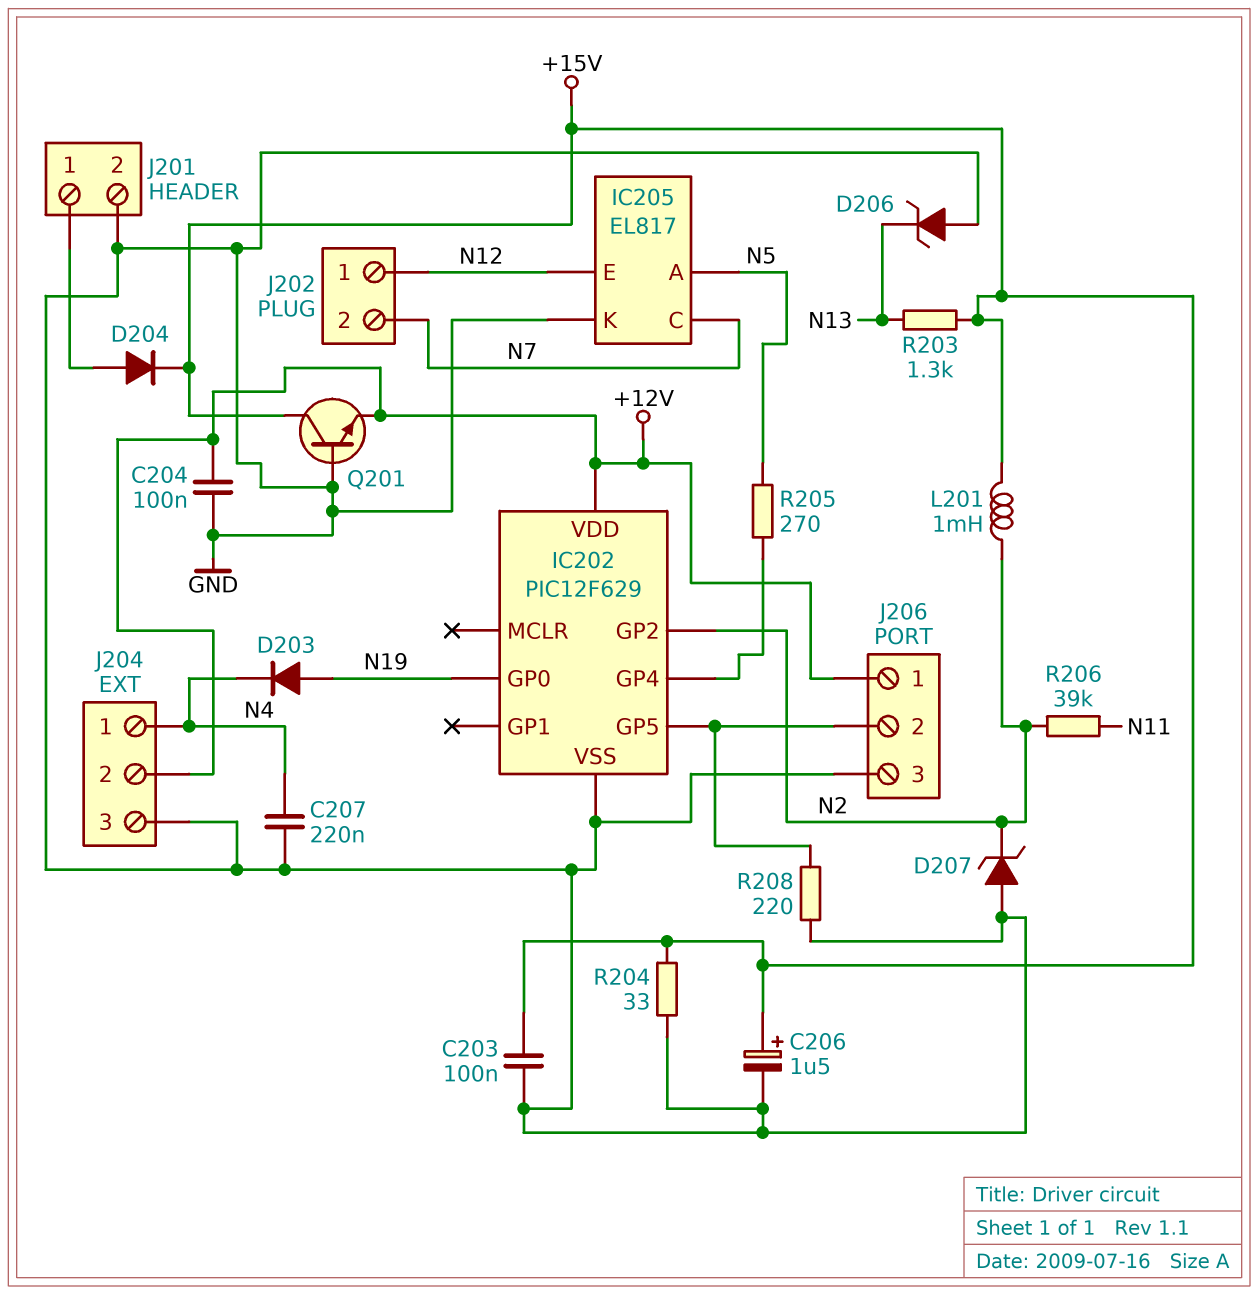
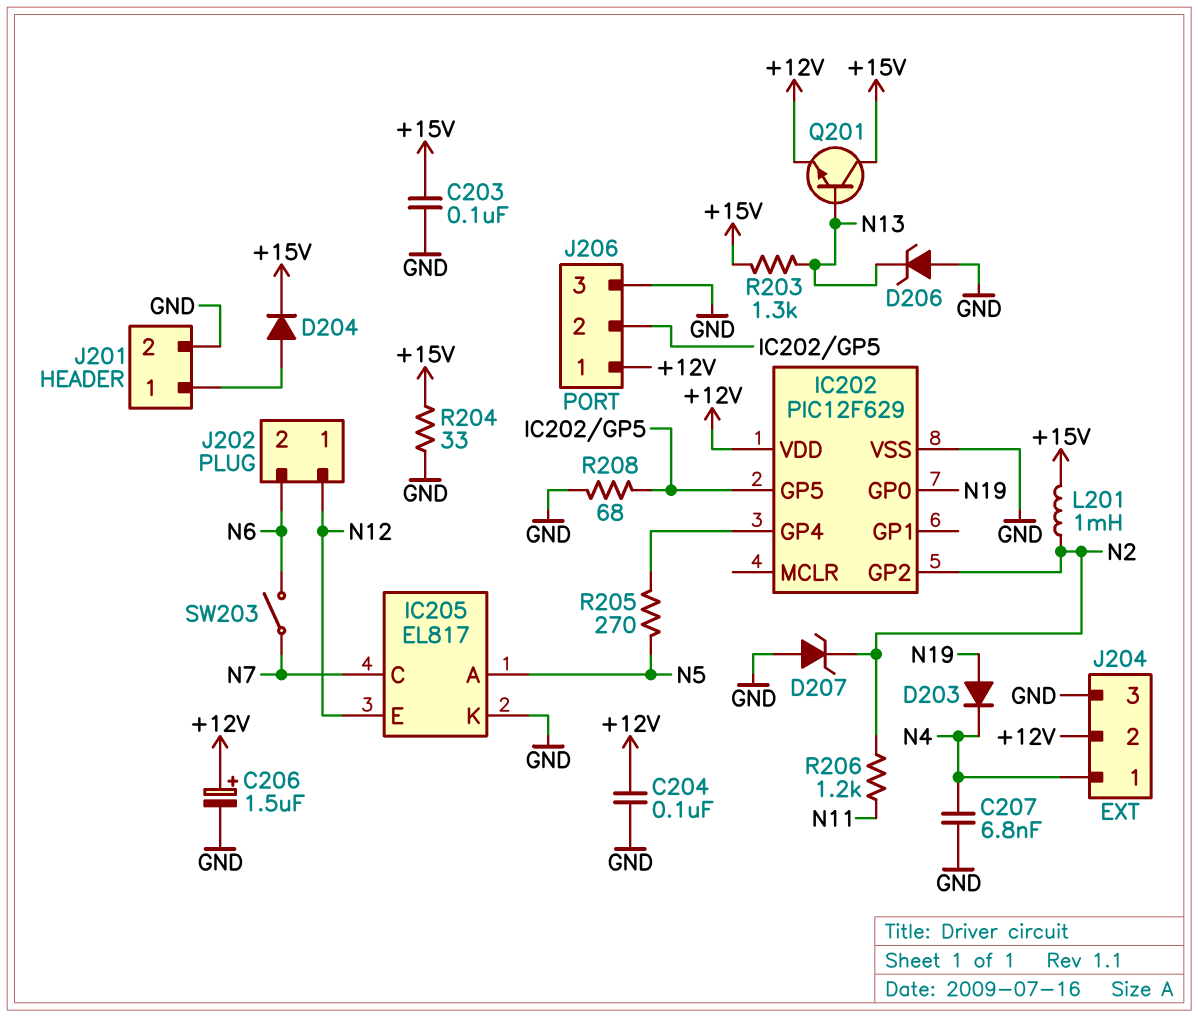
C206: 1.5uF (plus +15V, minus GND) -> 1.5uF (plus +12V, minus GND)
C207: 220nF (GND, N4) -> 6.8nF (GND, N4)
J202 pin 2: N7 -> N6
Q201: NPN (B GND, C +15V, E +12V) -> NPN (B N13, C +15V, E +12V)
R206: 39k (N2, N11) -> 1.2k (N2, N11)
R208: 220 (GND, IC202/GP5) -> 68 (GND, IC202/GP5)
SW203: none -> switch (N6, N7)

